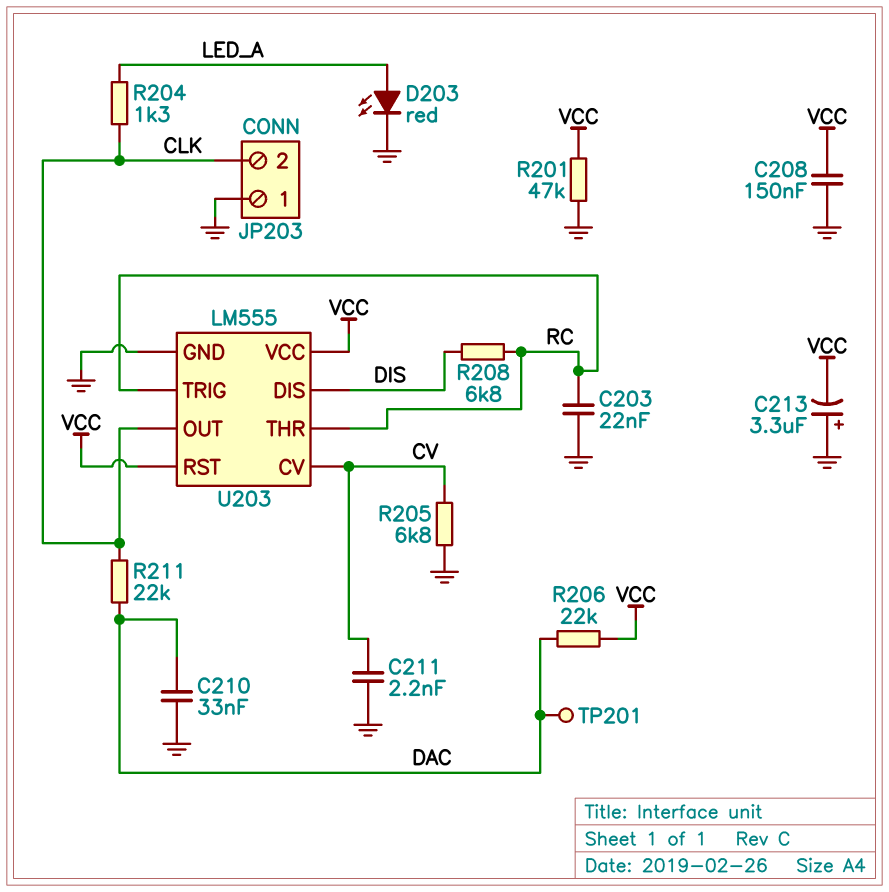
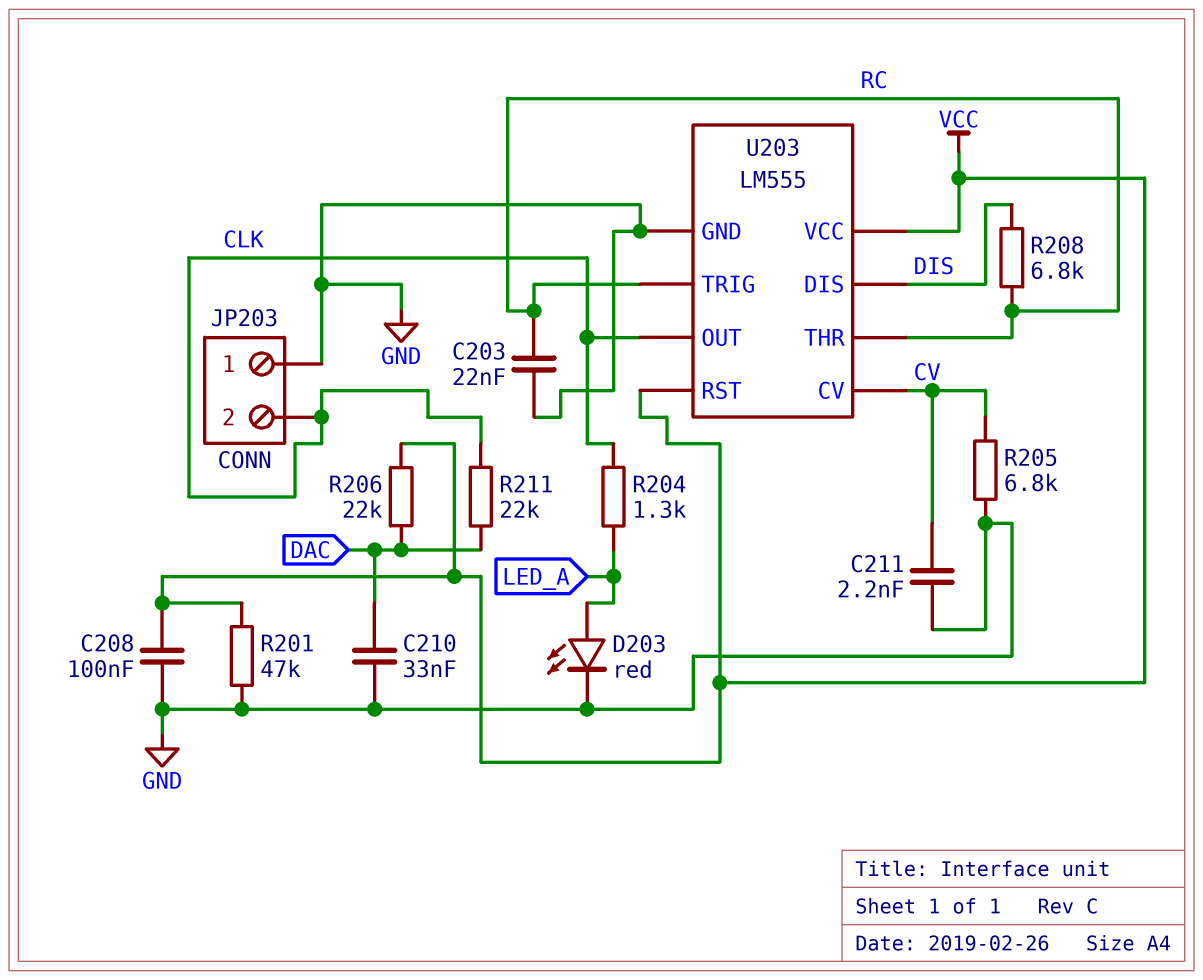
C208: 150nF (GND, VCC) -> 100nF (GND, VCC)
C213: 3.3uF (plus GND, minus VCC) -> none
TP201: test point (DAC) -> none

